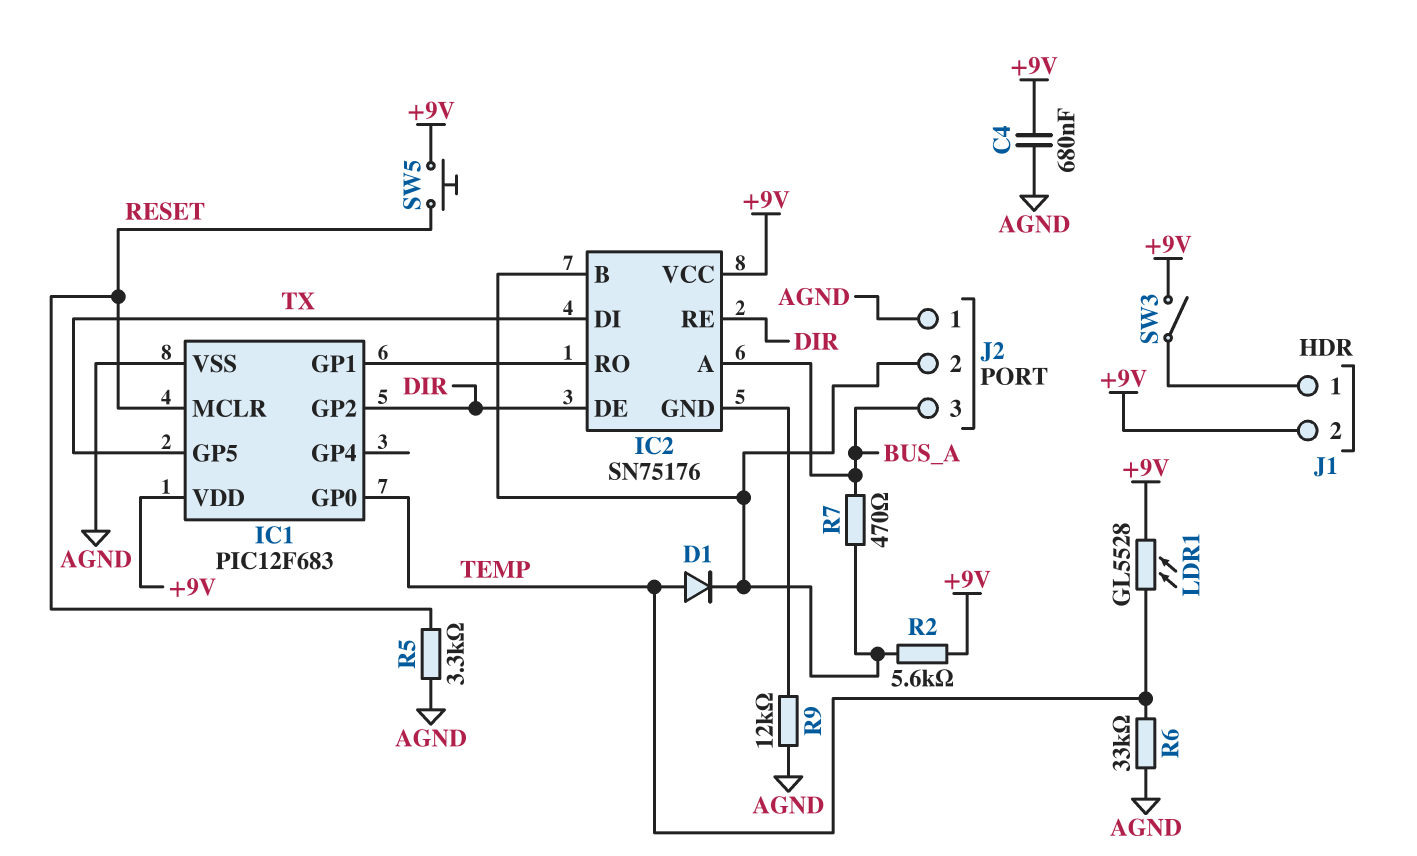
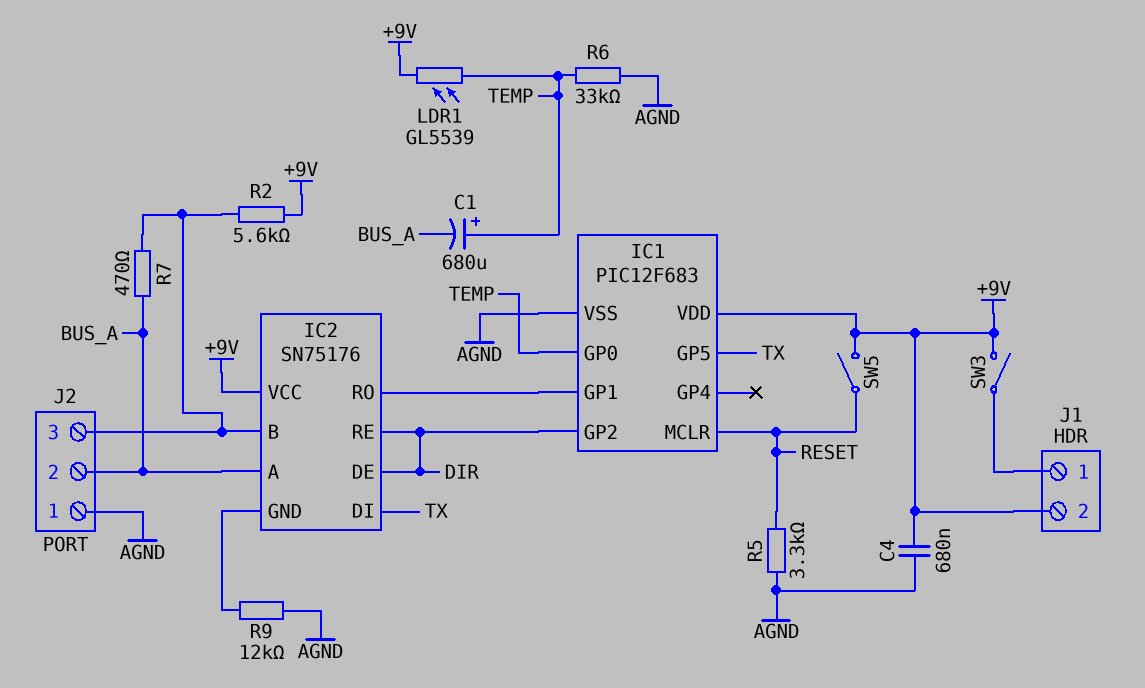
C1: none -> 680uF (plus TEMP, minus BUS_A)
D1: diode (A TEMP, K IC2/B) -> none
J2 pin 2: IC2/B -> BUS_A
J2 pin 3: BUS_A -> IC2/B
LDR1: GL5528 (+9V, TEMP) -> GL5539 (+9V, TEMP)
SW5: button (+9V, RESET) -> switch (+9V, RESET)

